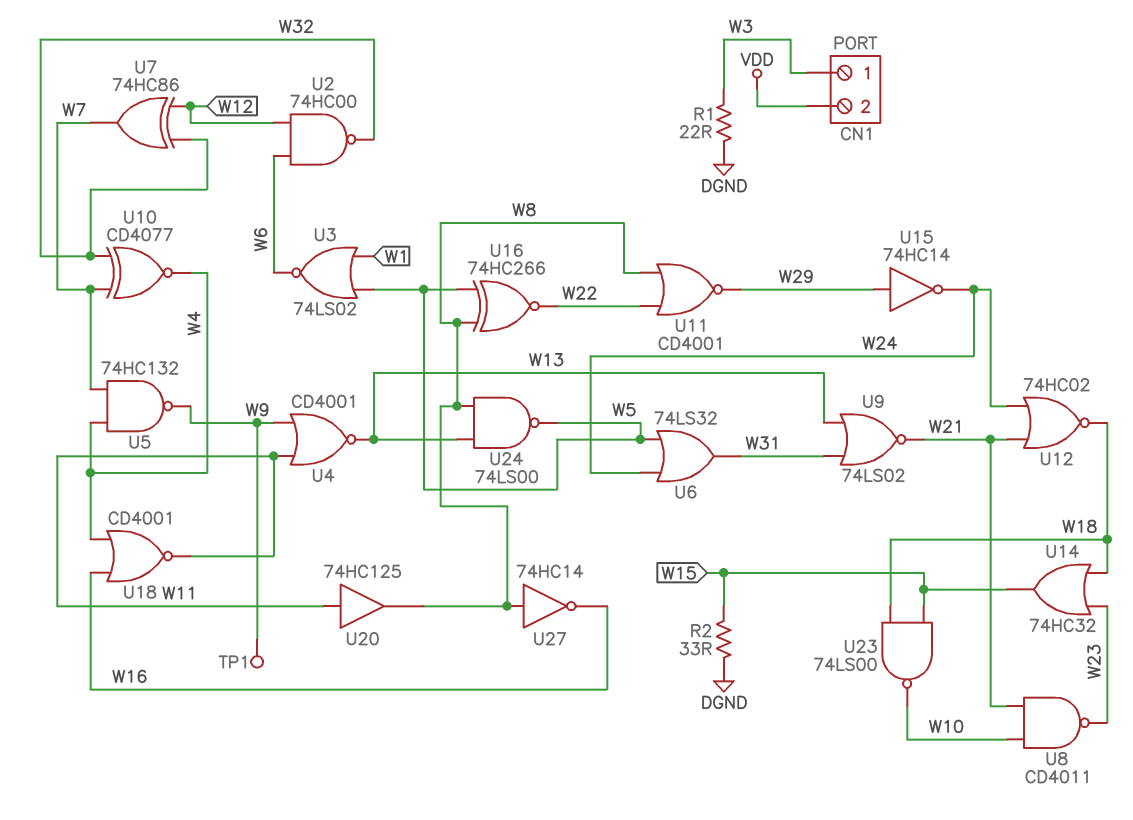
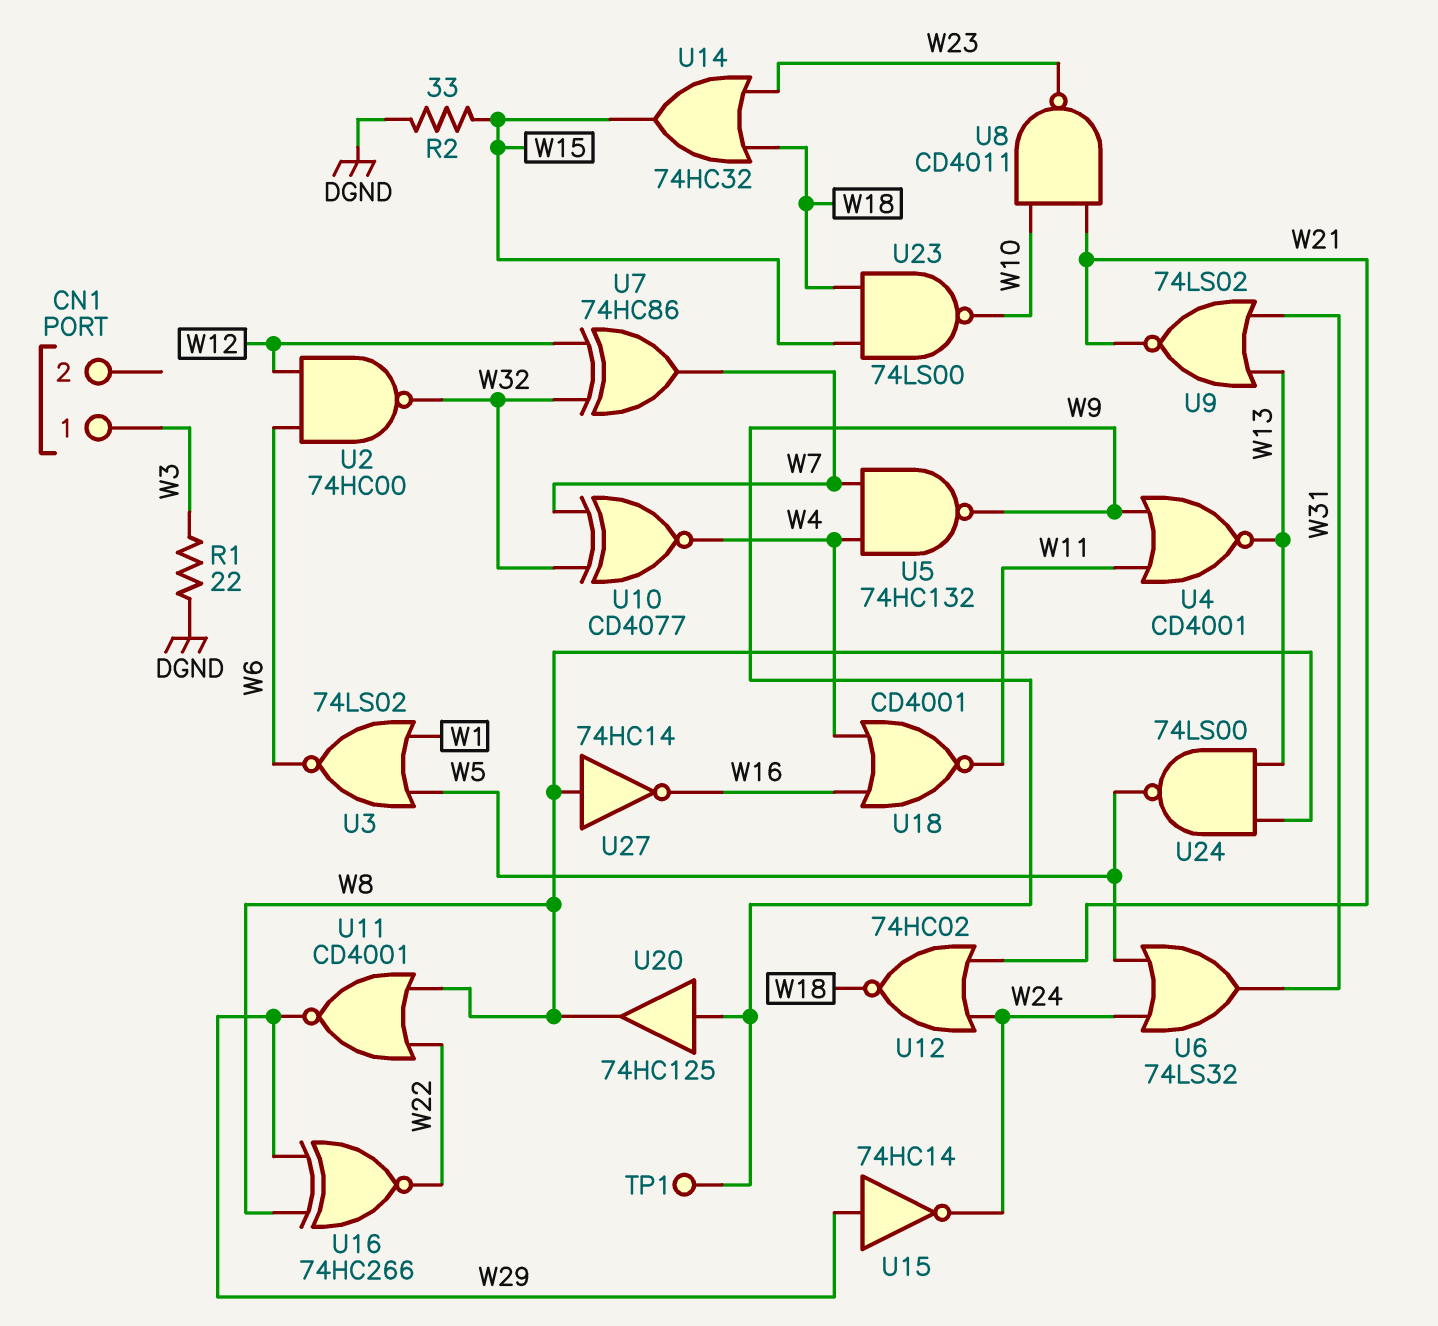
CN1 pin 2: VDD -> none
U16: XNOR 74HC266 (in W5, in W8, out W22) -> XNOR 74HC266 (in W8, in W29, out W22)
U20: buffer 74HC125 (in W11, out W8) -> buffer 74HC125 (in W9, out W8)

